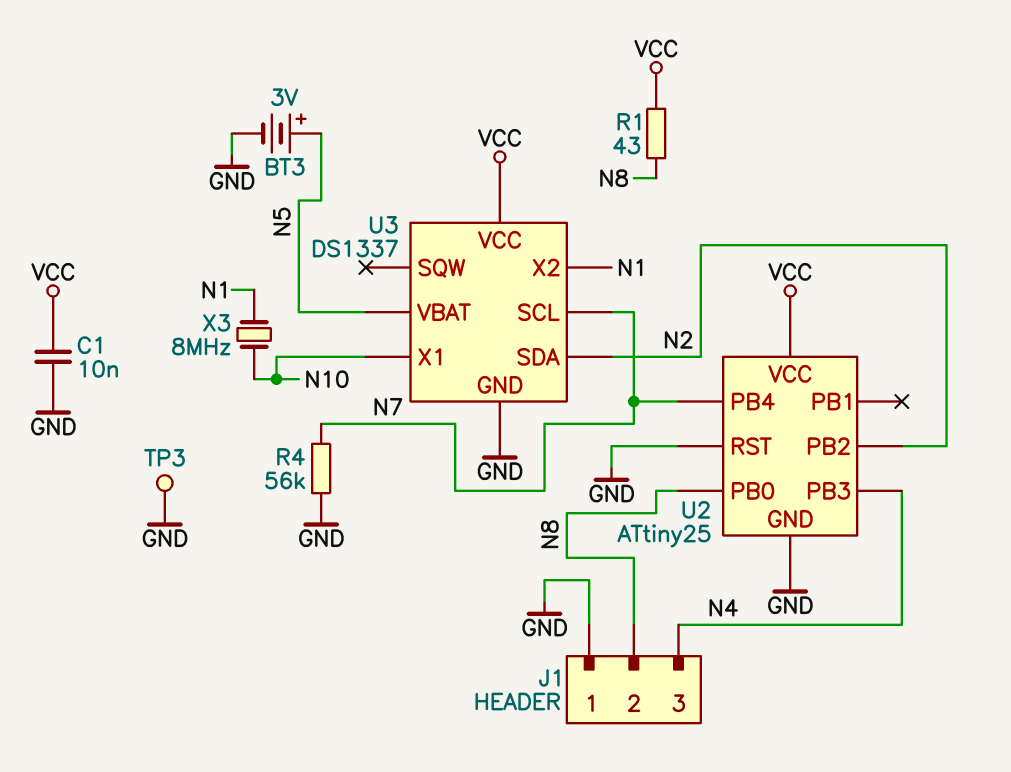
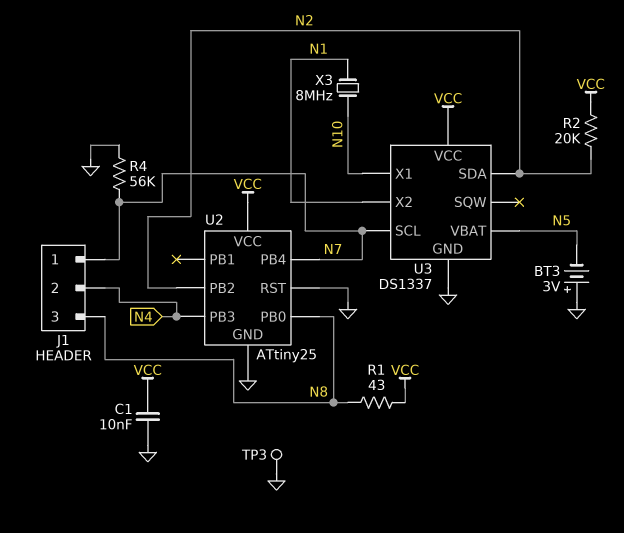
BT3: 3V (plus N5, minus GND) -> 3V (plus GND, minus N5)
J1 pin 1: GND -> N7
J1 pin 2: N8 -> N4
J1 pin 3: N4 -> N8
R2: none -> 20k (N2, VCC)

